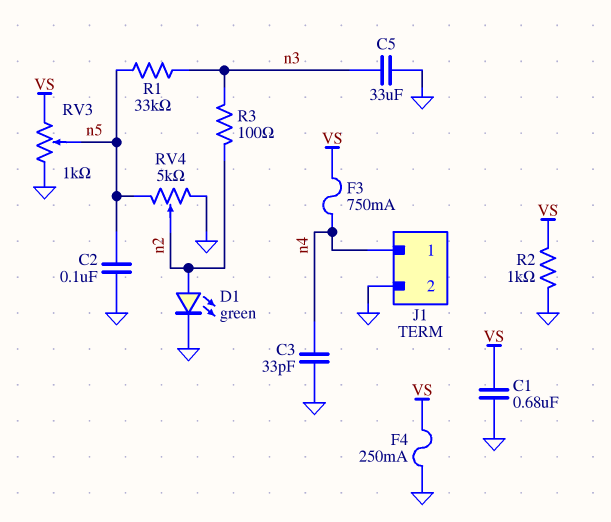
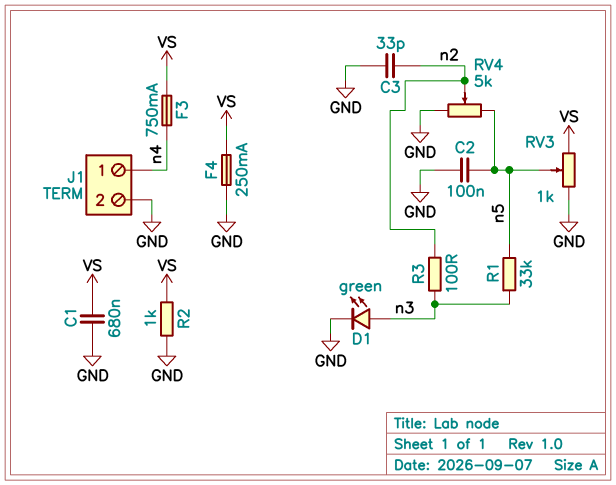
C3: 33pF (GND, n4) -> 33pF (GND, n2)
C5: 33uF (GND, n3) -> none
D1: LED green (A n2, K GND) -> LED green (A n3, K GND)

